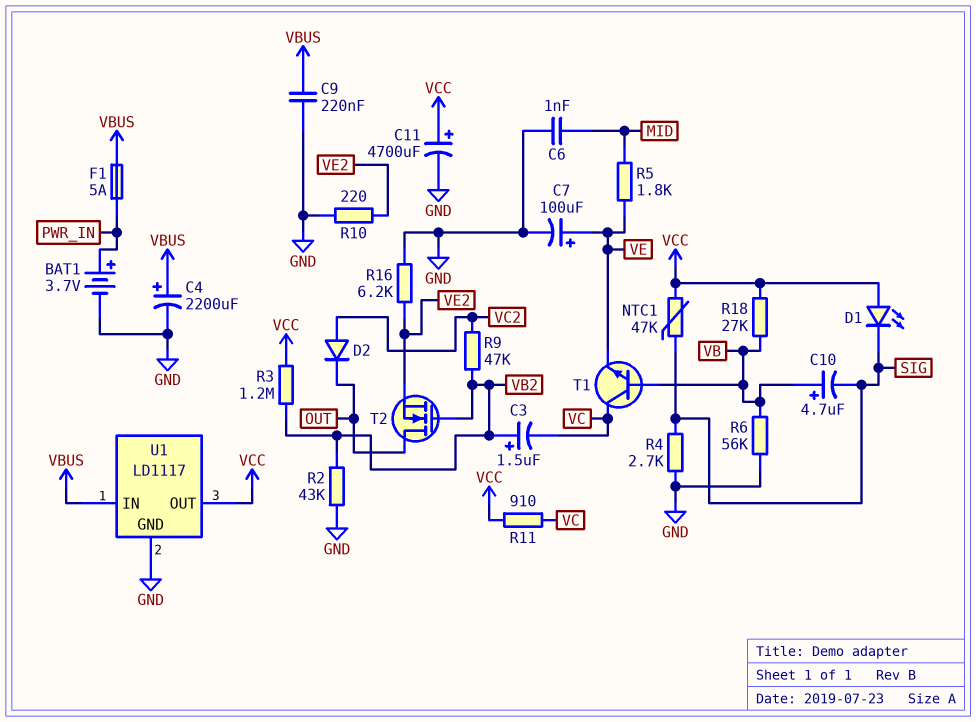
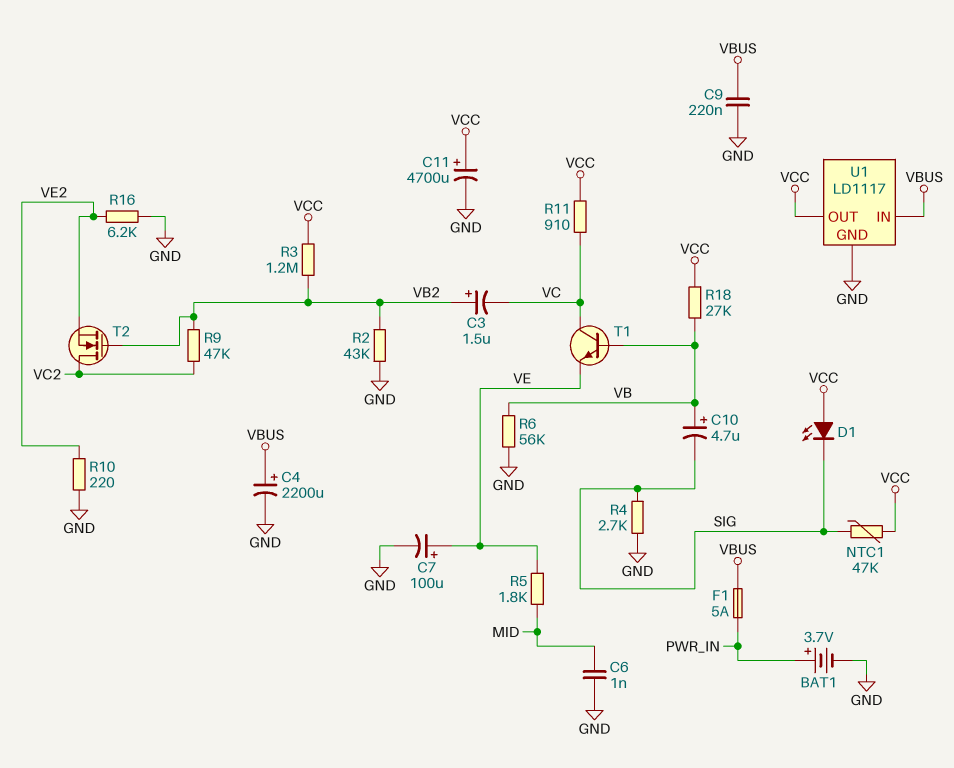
D2: diode (A VC2, K OUT) -> none
T2: NMOS (G VB2, D OUT, S VE2) -> NMOS (G VB2, D VC2, S VE2)

